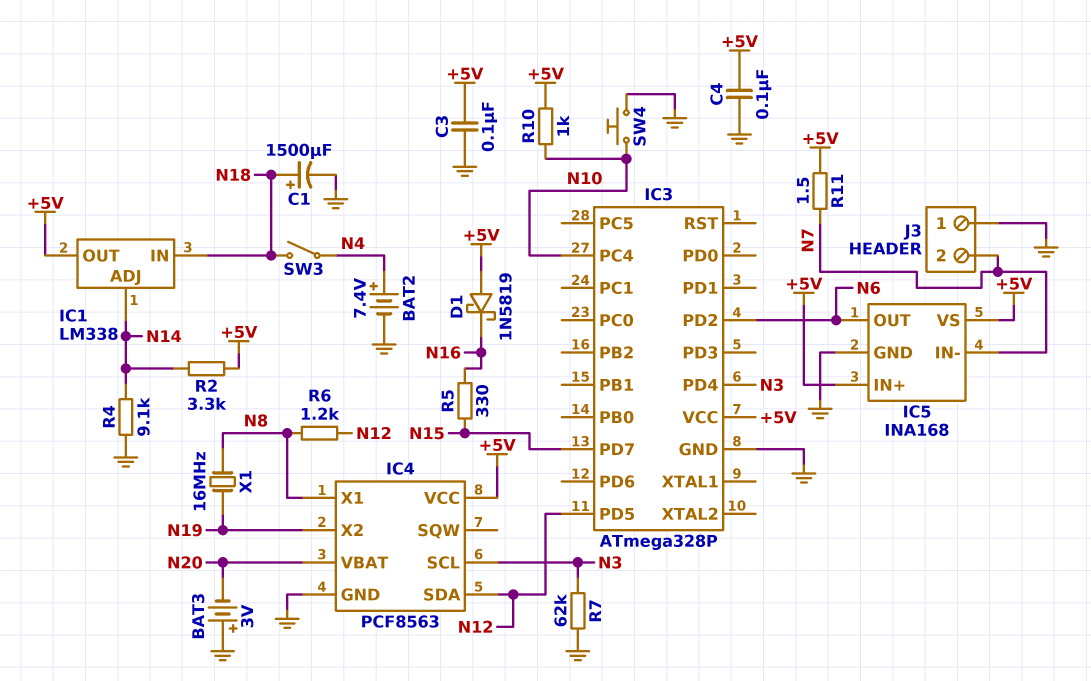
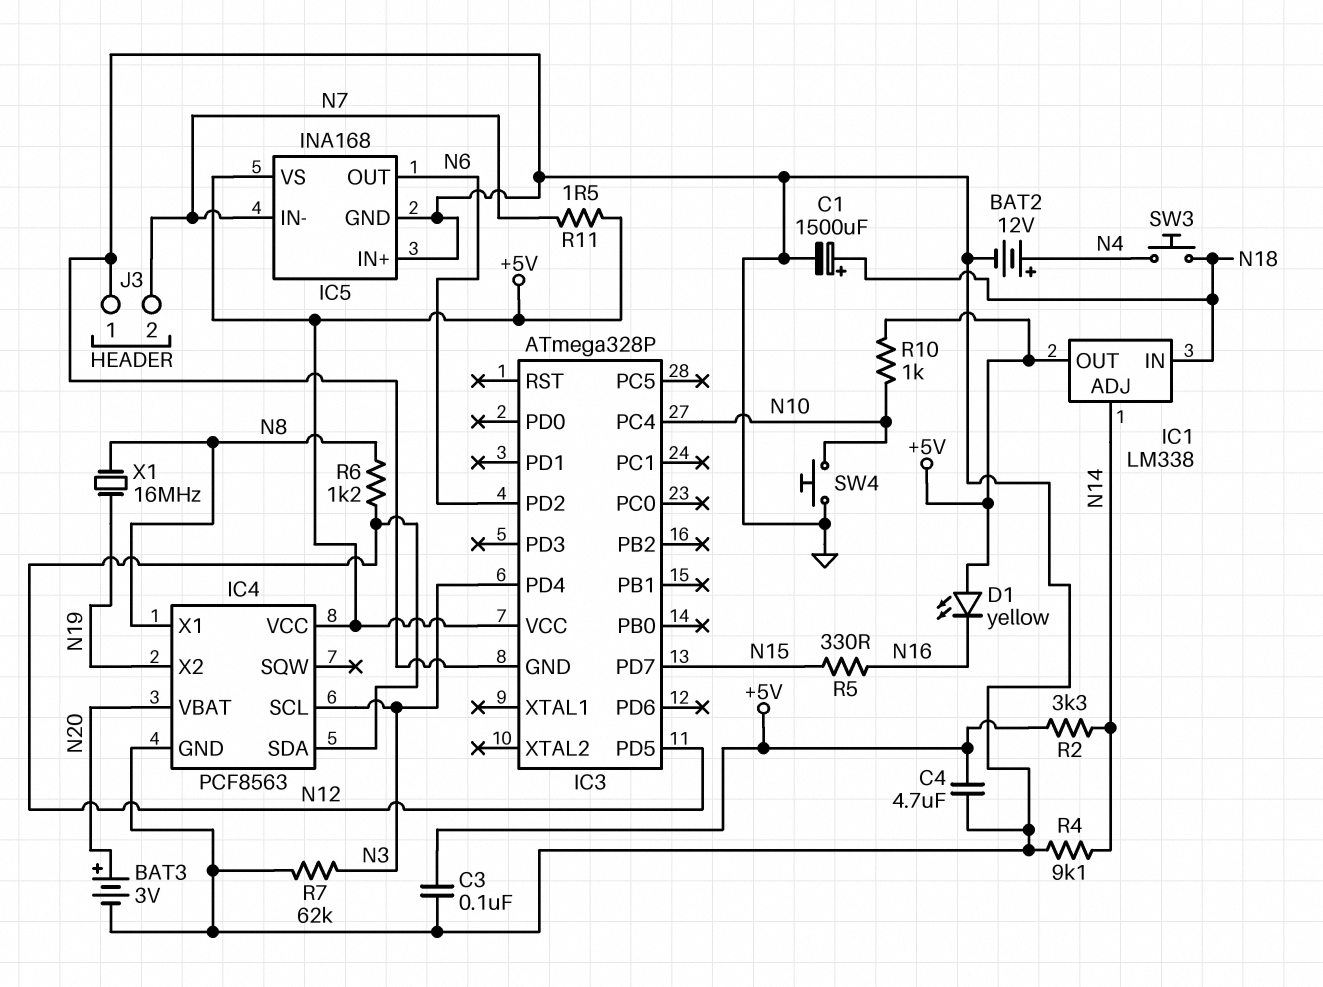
BAT2: 7.4V (plus N4, minus GND) -> 12V (plus N4, minus GND)
BAT3: 3V (plus GND, minus N20) -> 3V (plus N20, minus GND)
C4: 100nF (+5V, GND) -> 4.7uF (+5V, GND)
D1: schottky 1N5819 (A +5V, K N16) -> LED yellow (A +5V, K N16)
IC5 pin IN+: +5V -> GND
SW3: switch (N4, N18) -> button (N4, N18)

